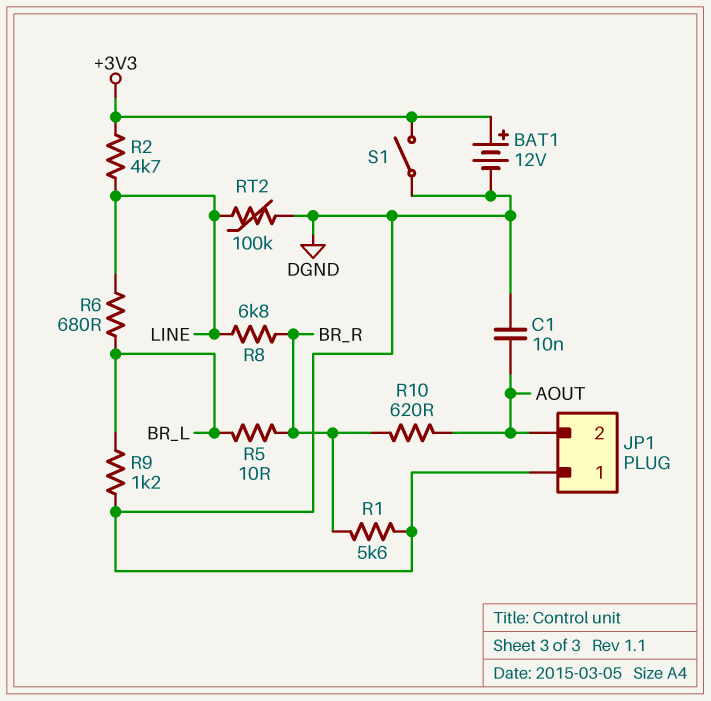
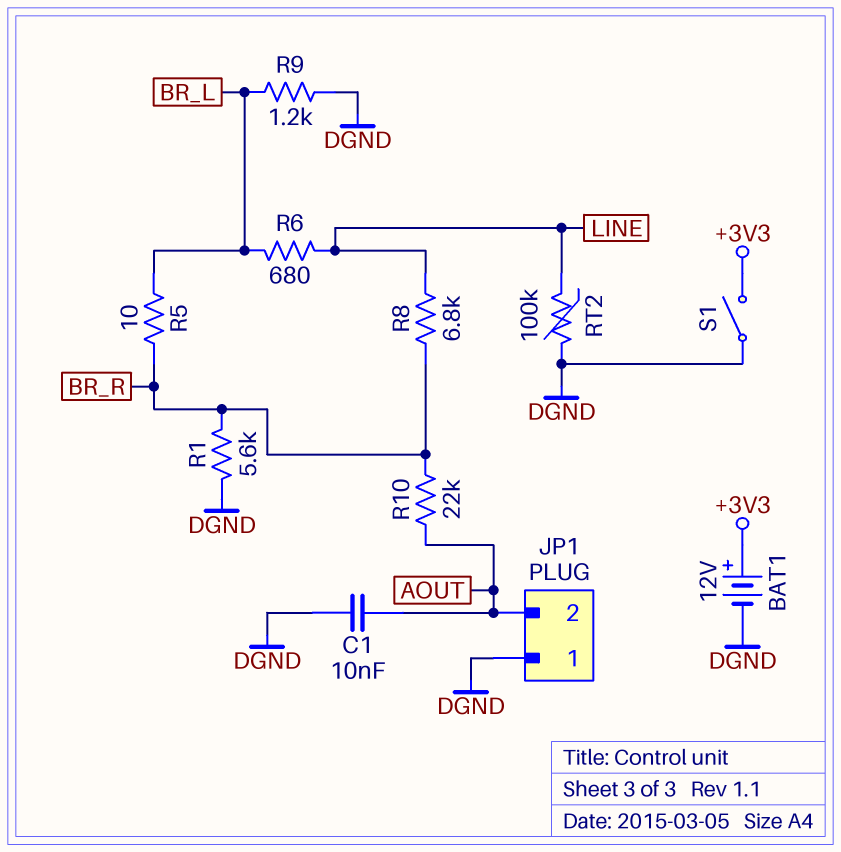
R2: 4.7k (+3V3, LINE) -> none
R10: 620 (AOUT, BR_R) -> 22k (AOUT, BR_R)

